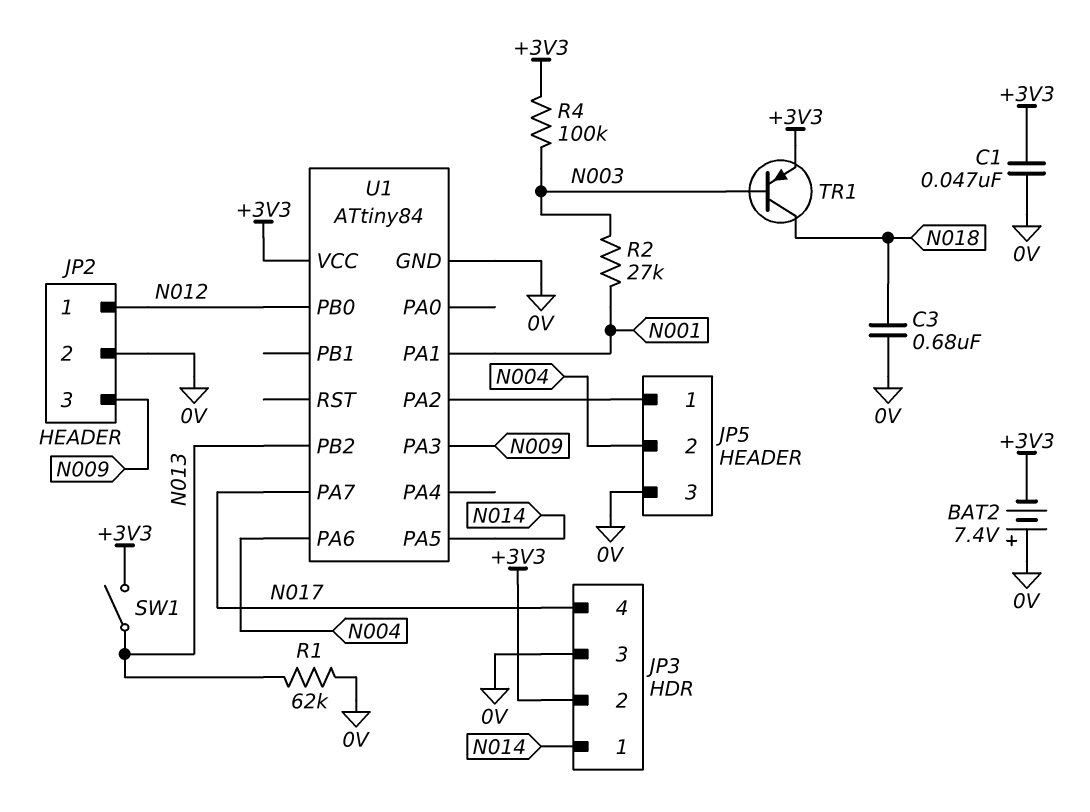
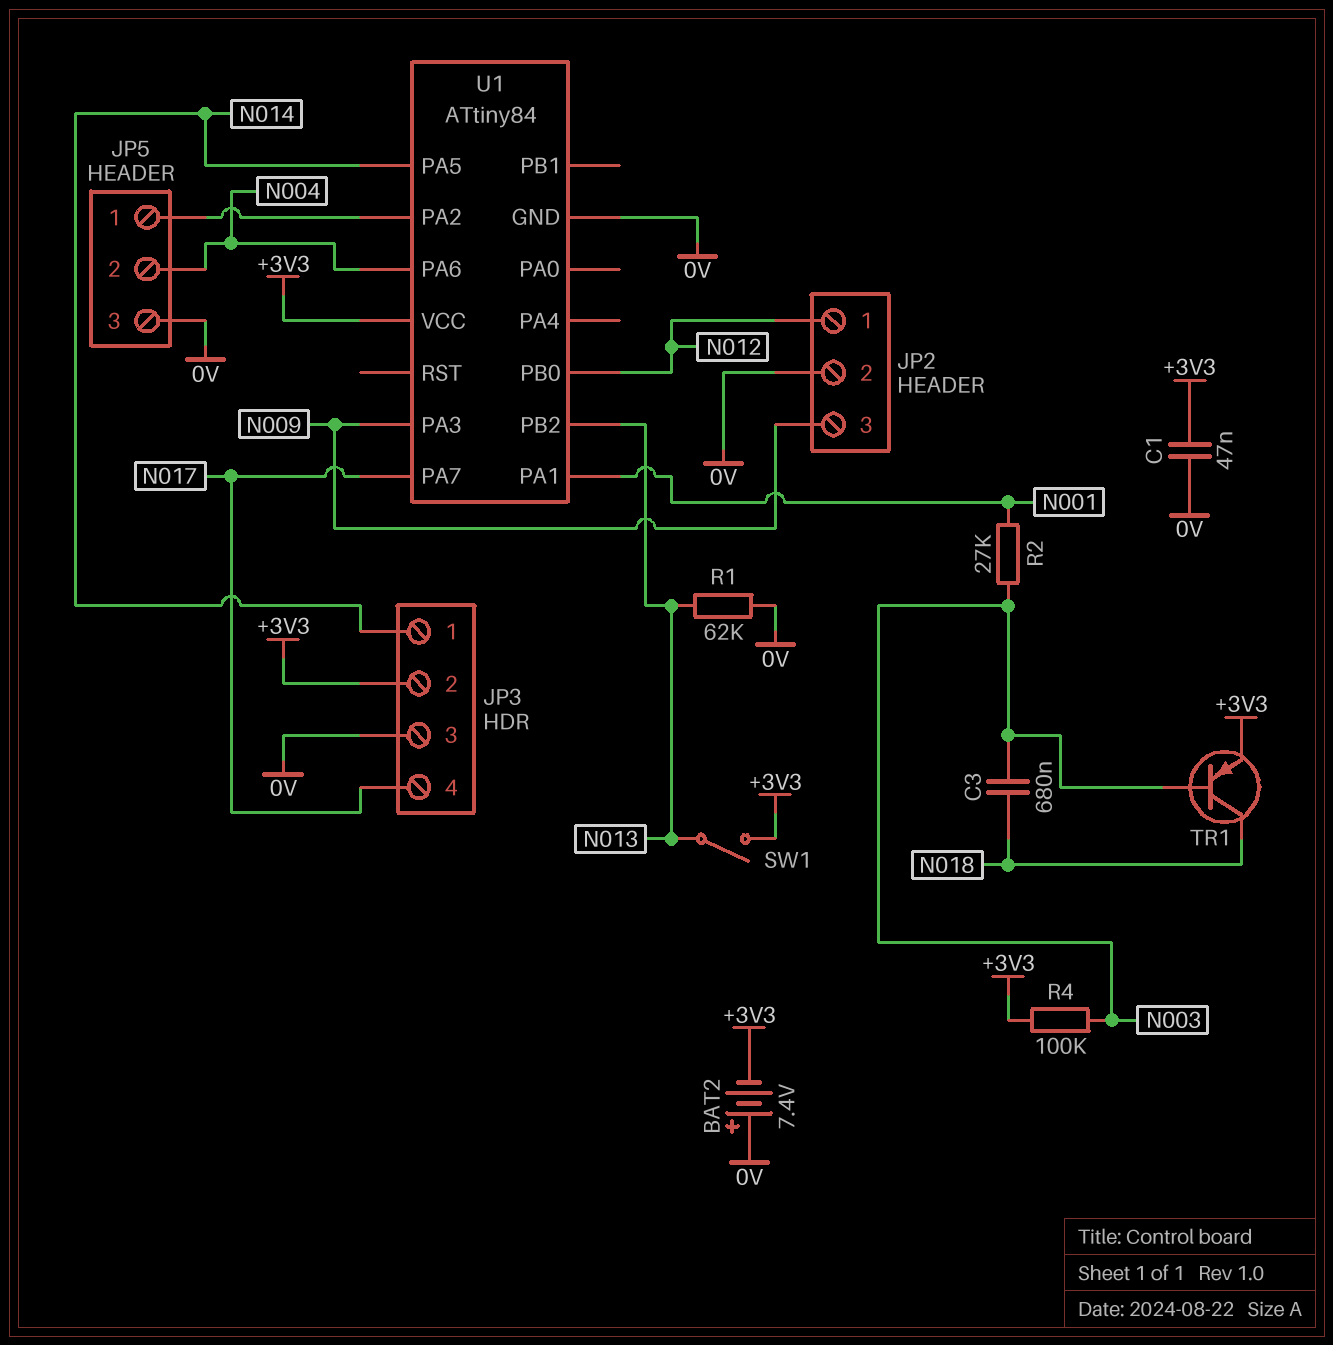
C3: 680nF (0V, N018) -> 680nF (N003, N018)

